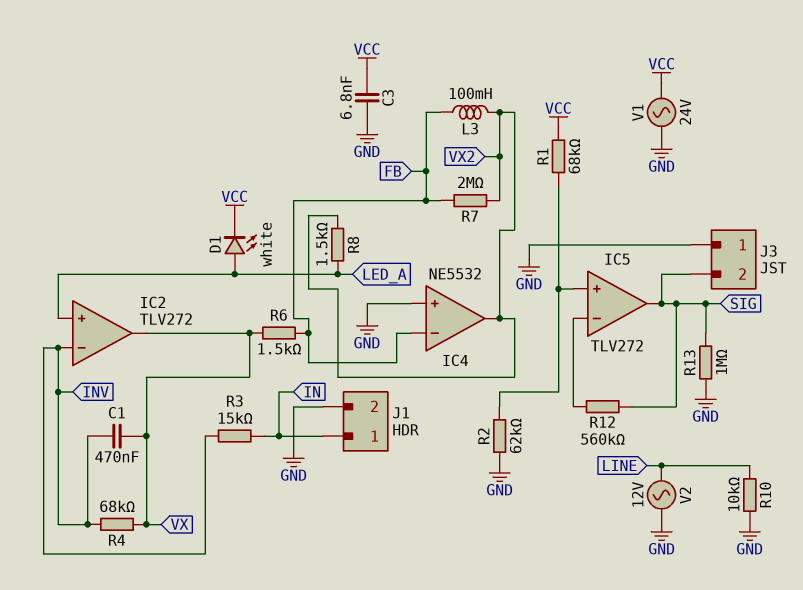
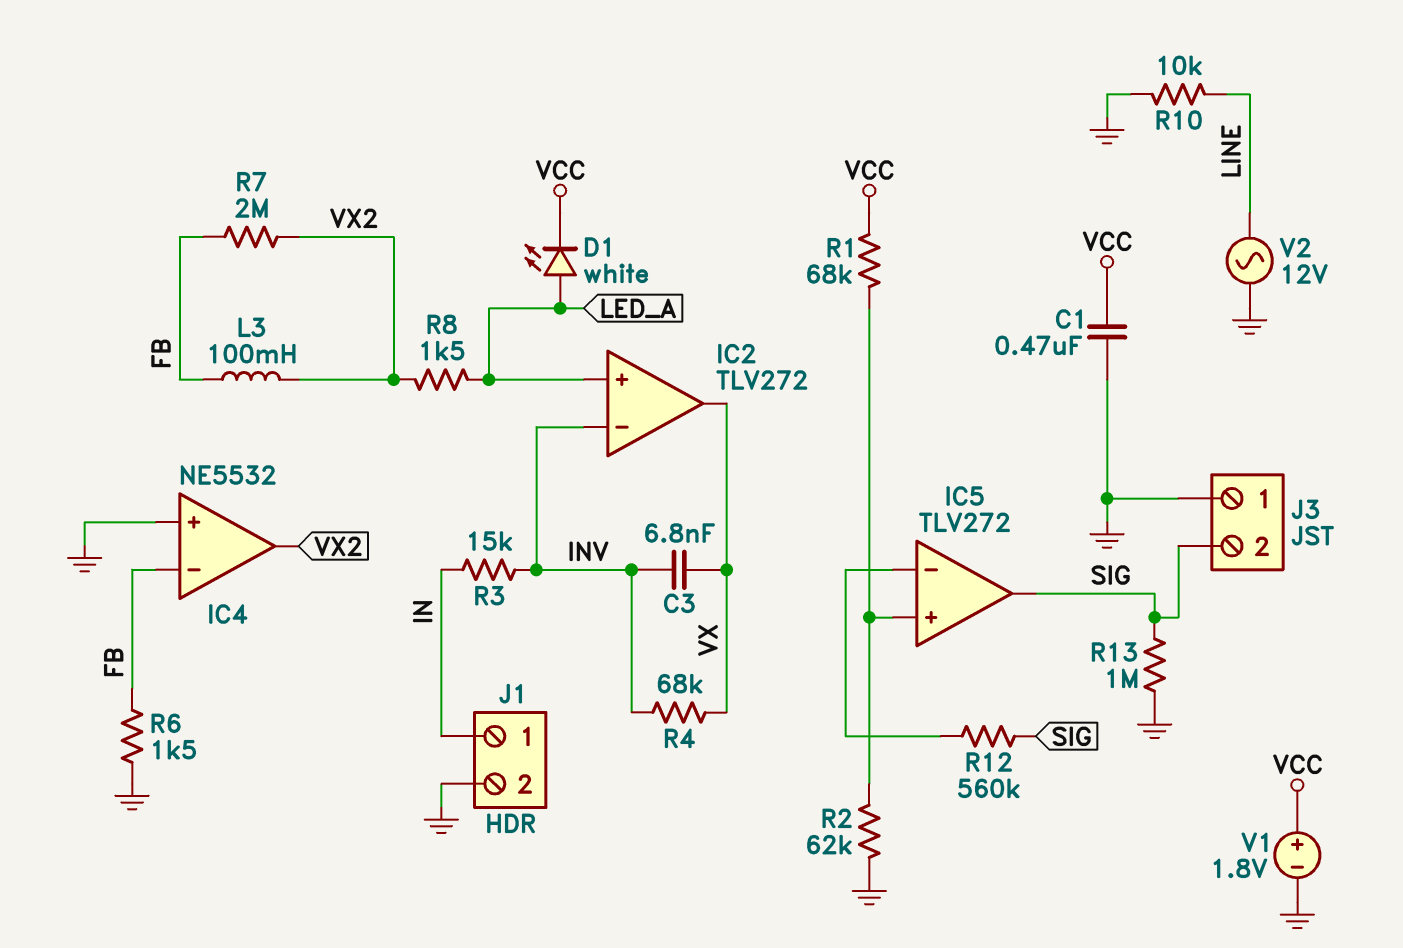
C1: 470nF (INV, VX) -> 470nF (GND, VCC)
C3: 6.8nF (GND, VCC) -> 6.8nF (INV, VX)
R6: 1.5k (FB, VX) -> 1.5k (FB, GND)
V1: AC 24V (GND, VCC) -> 1.8V (plus VCC, minus GND)

